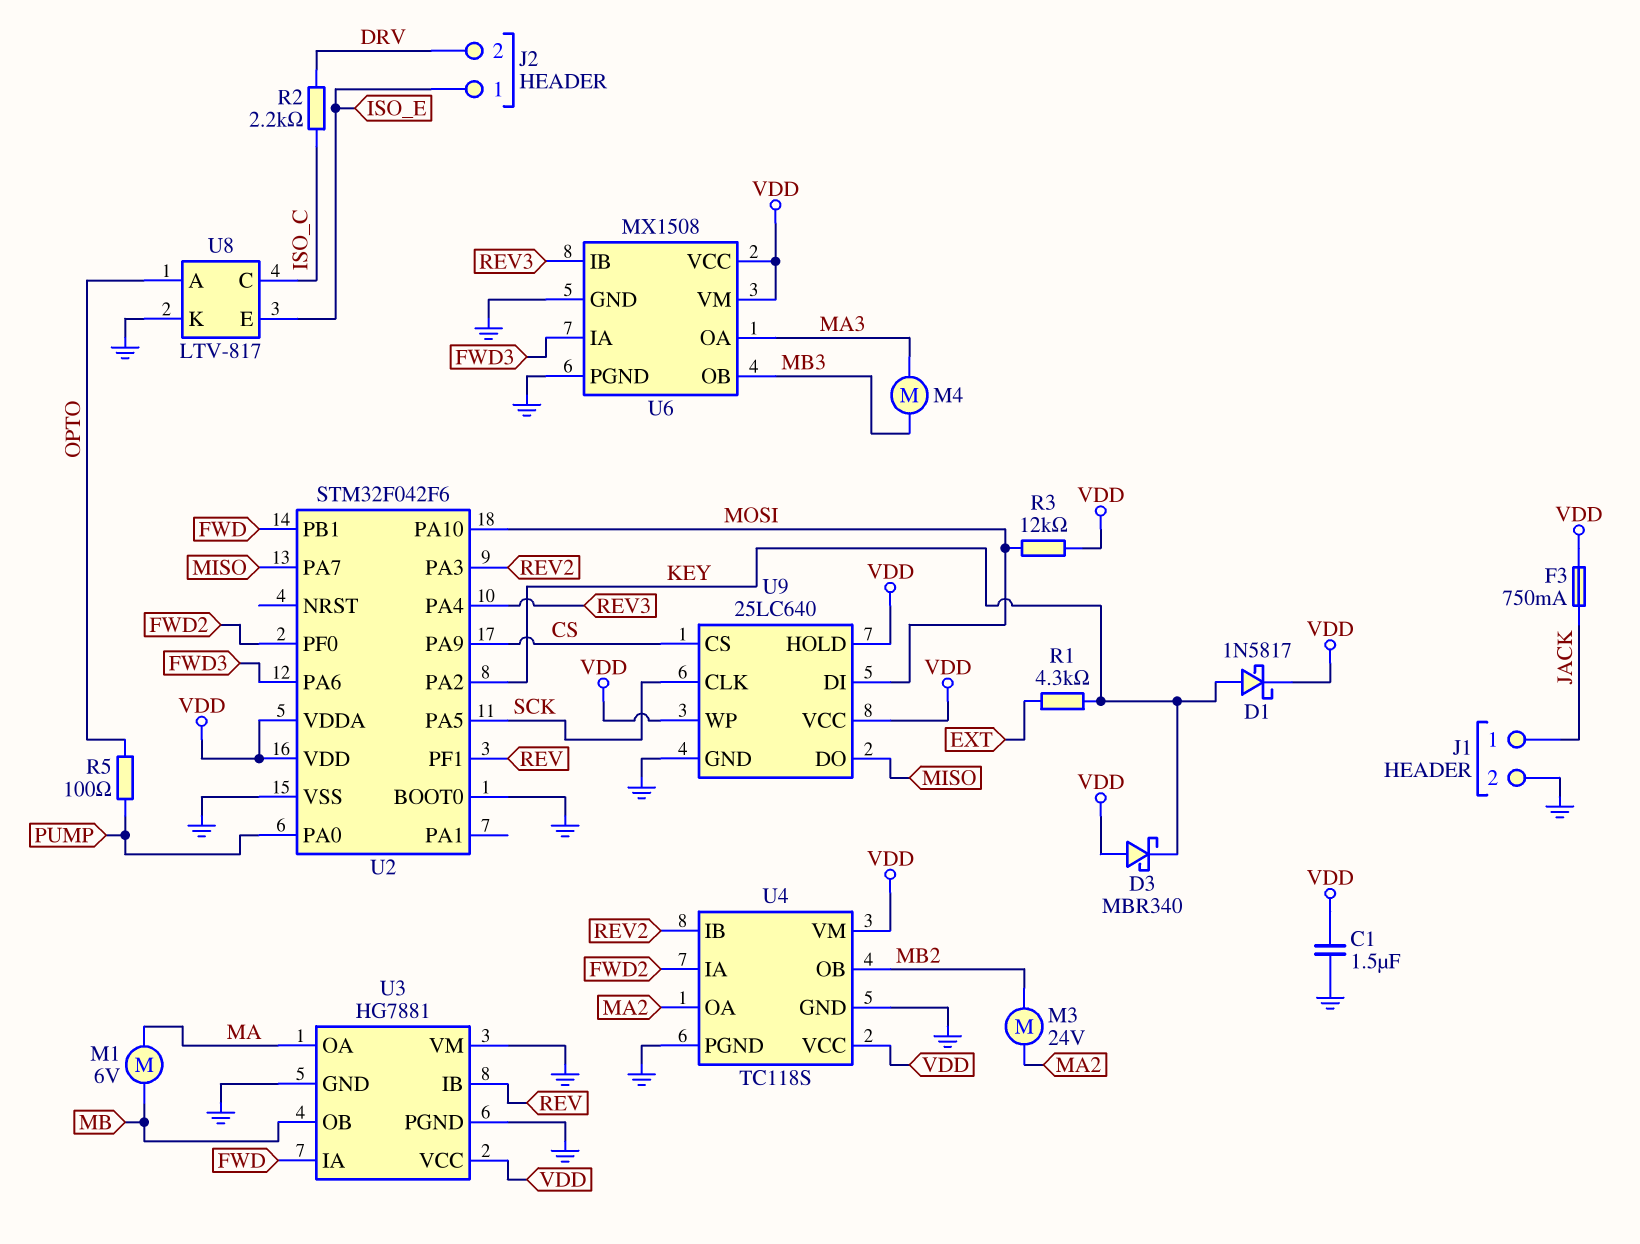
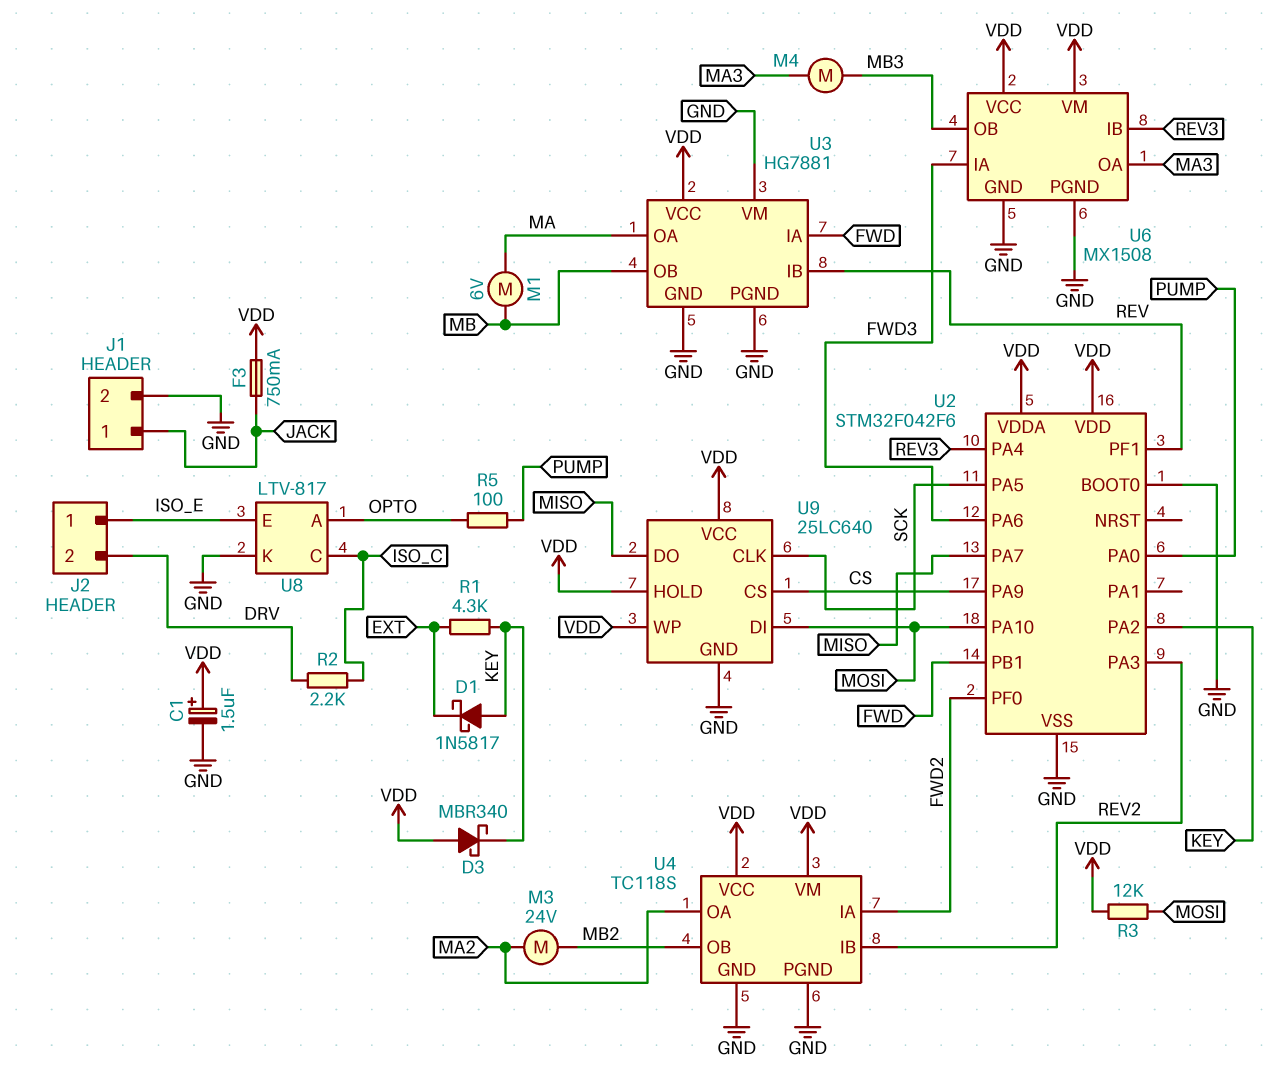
C1: 1.5uF (GND, VDD) -> 1.5uF (plus VDD, minus GND)
D1: schottky 1N5817 (A KEY, K VDD) -> schottky 1N5817 (A KEY, K EXT)

